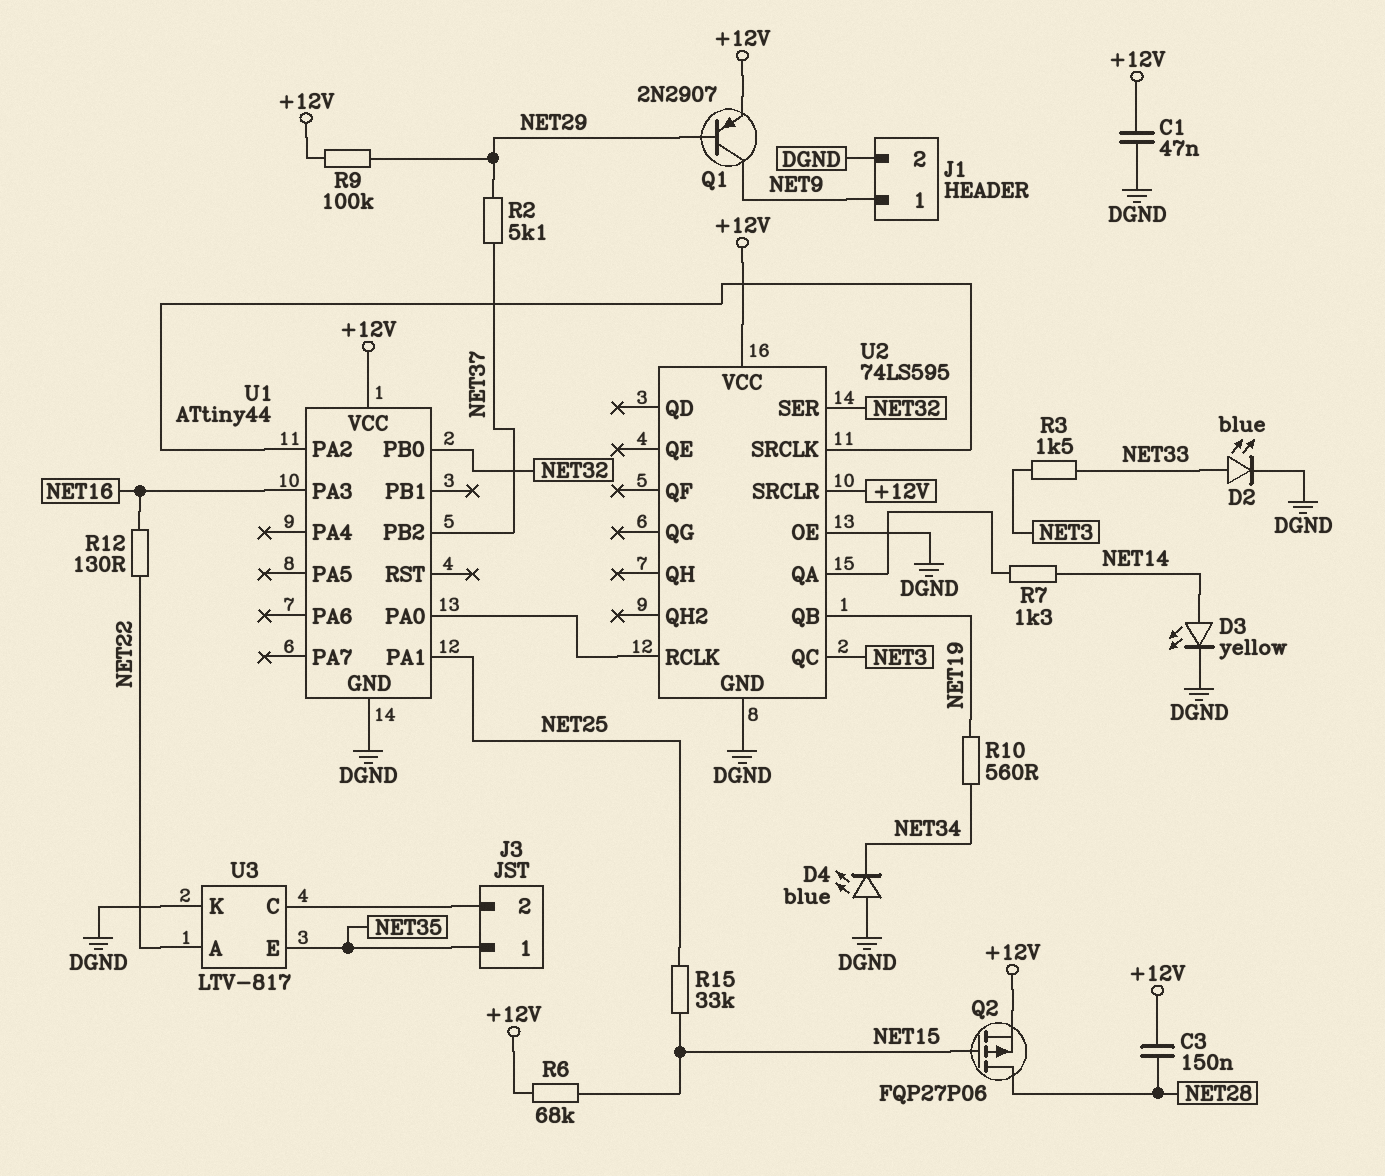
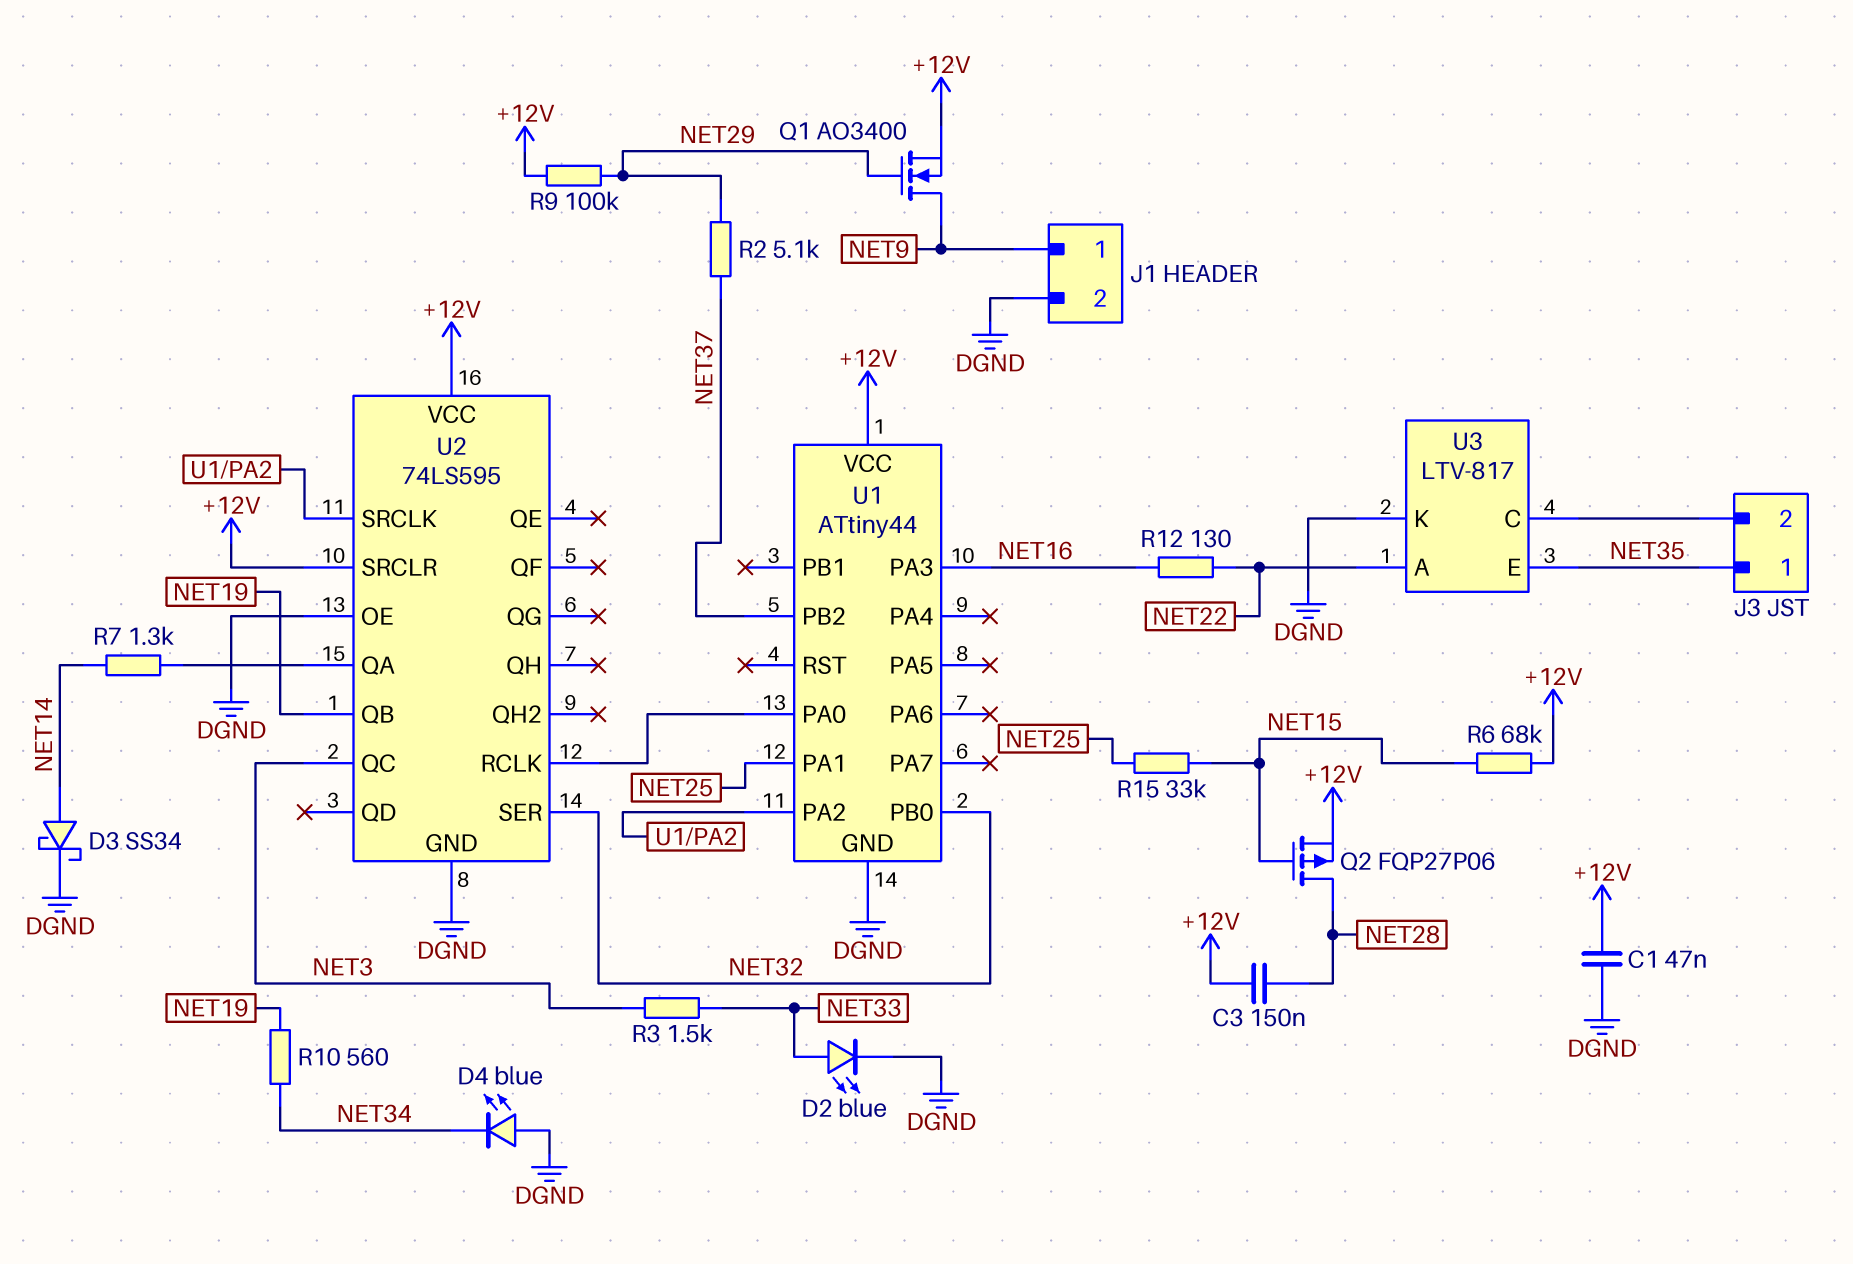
D3: LED yellow (A NET14, K DGND) -> schottky SS34 (A NET14, K DGND)
Q1: PNP 2N2907 (B NET29, C NET9, E +12V) -> NMOS AO3400 (G NET29, D NET9, S +12V)

